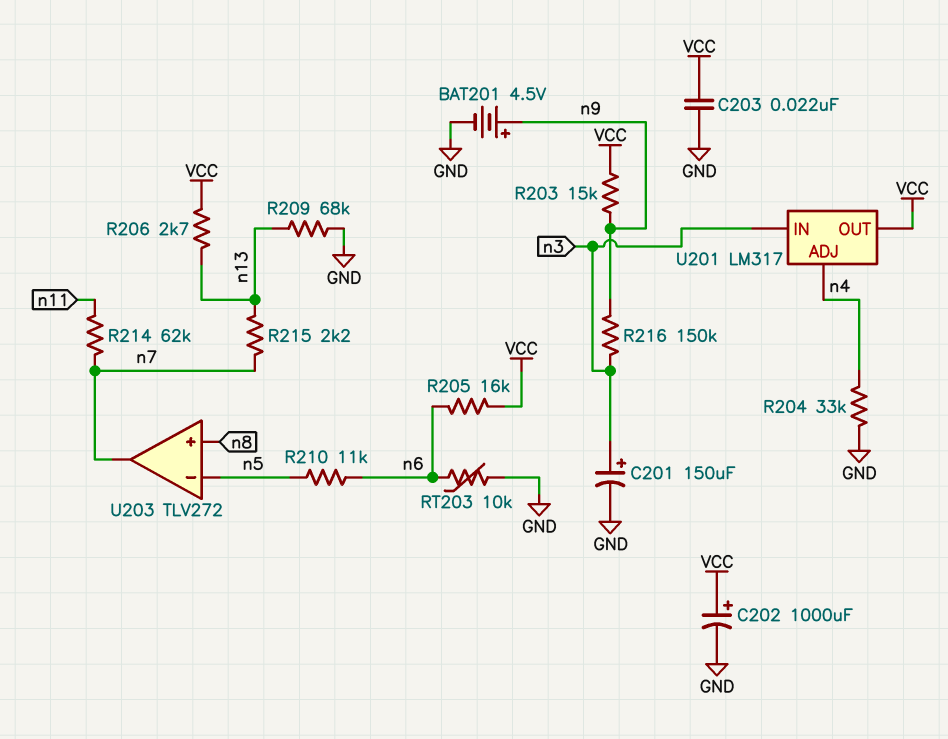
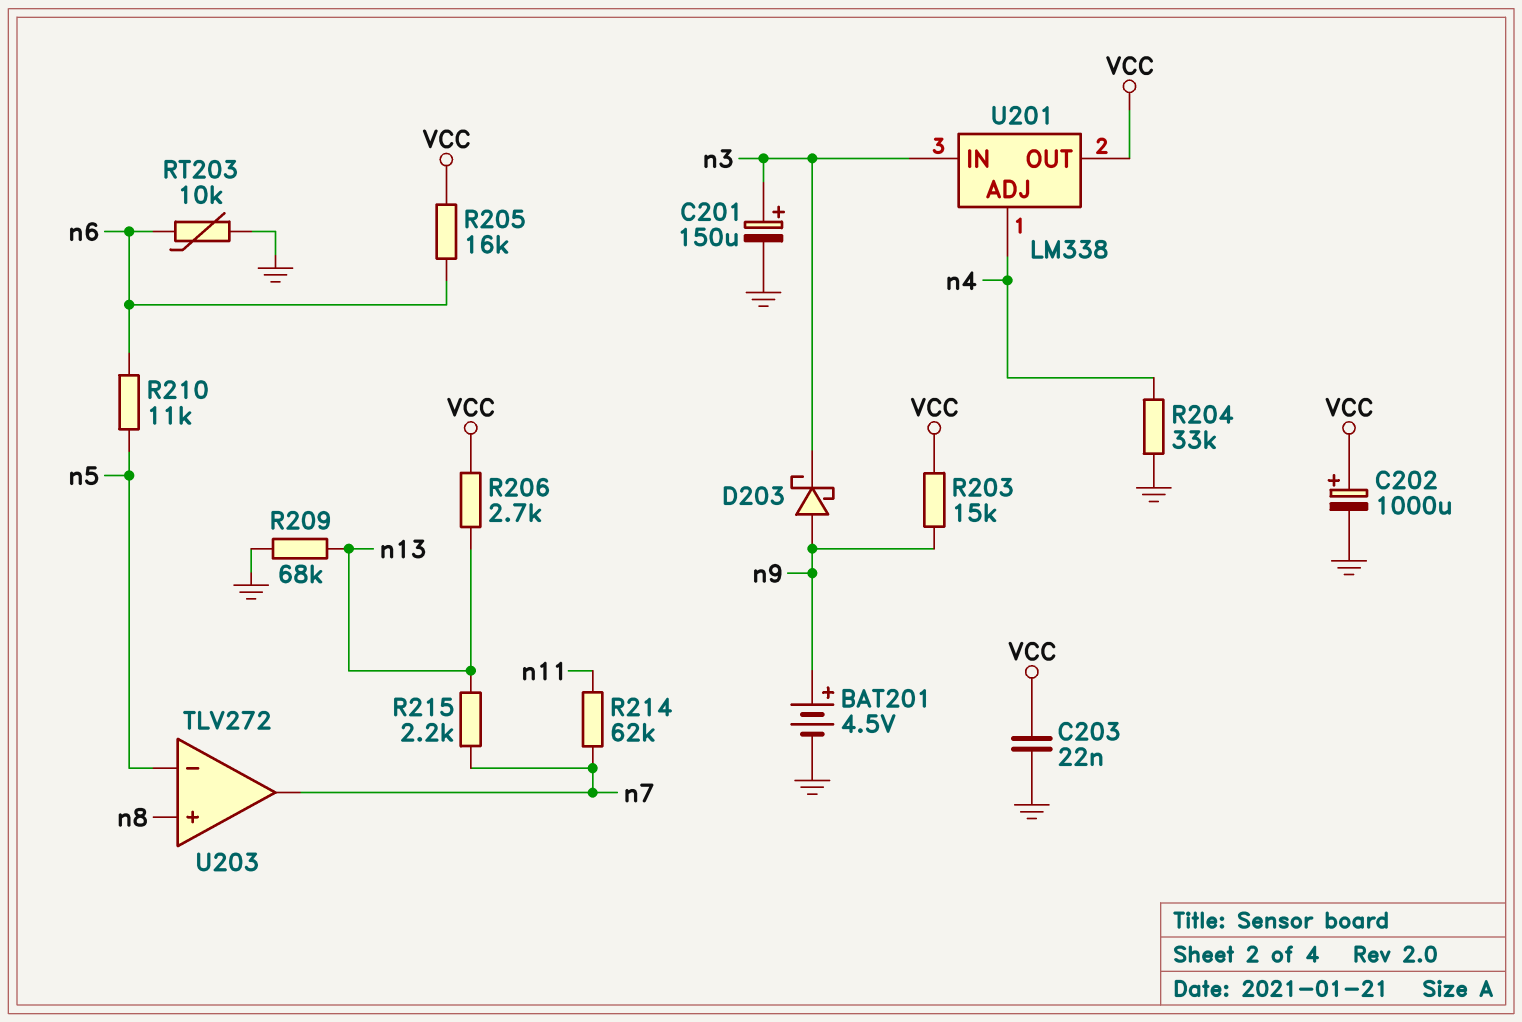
D203: none -> schottky (A n9, K n3)
R216: 150k (n3, n9) -> none
U201: LM317 -> LM338

